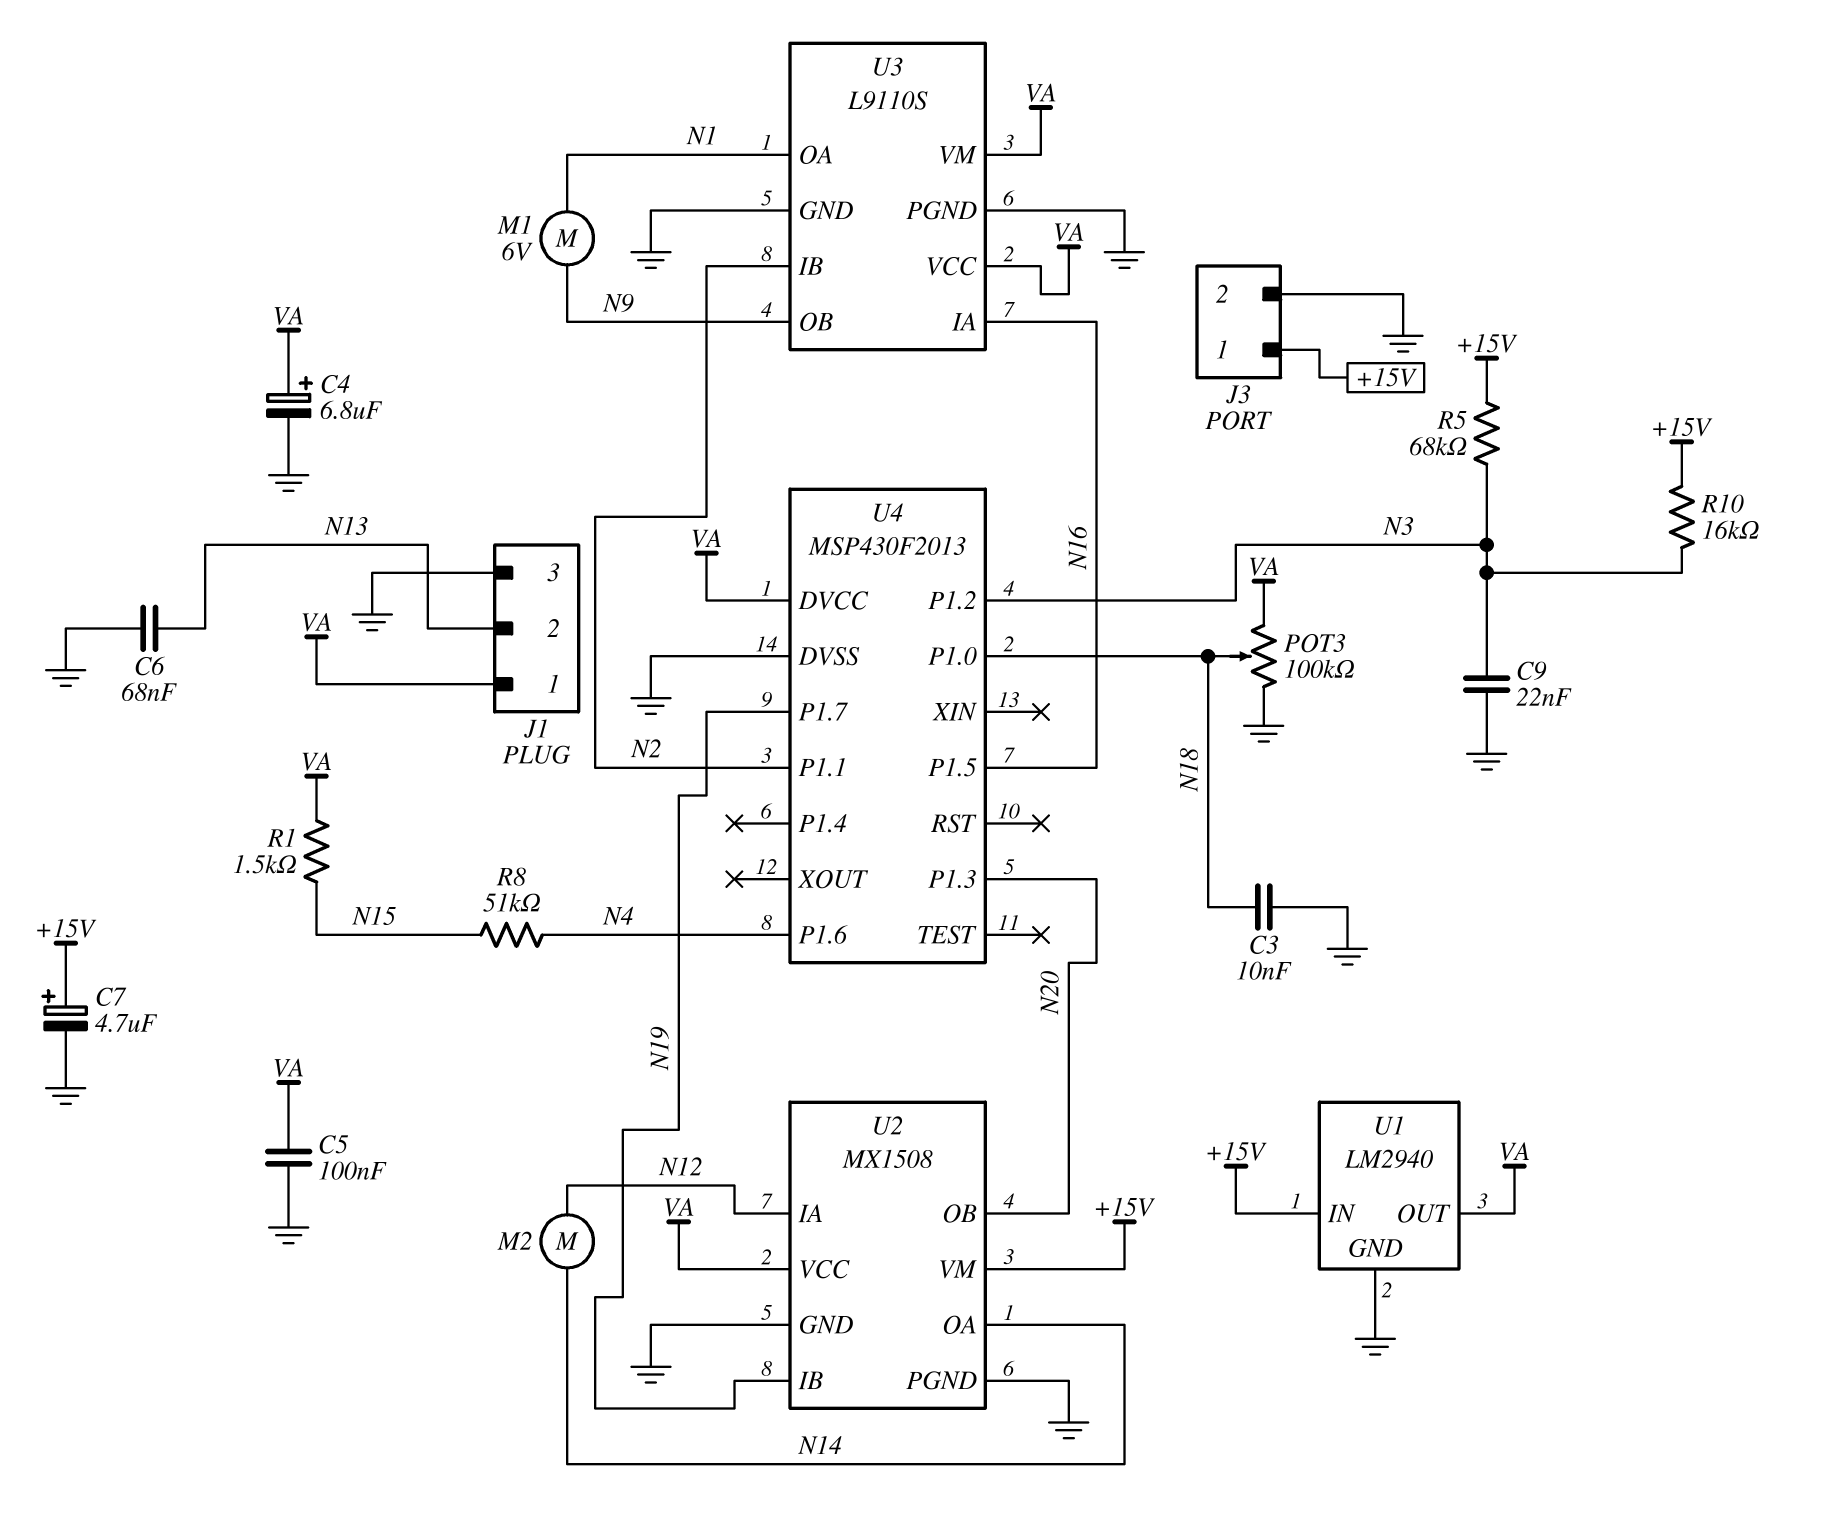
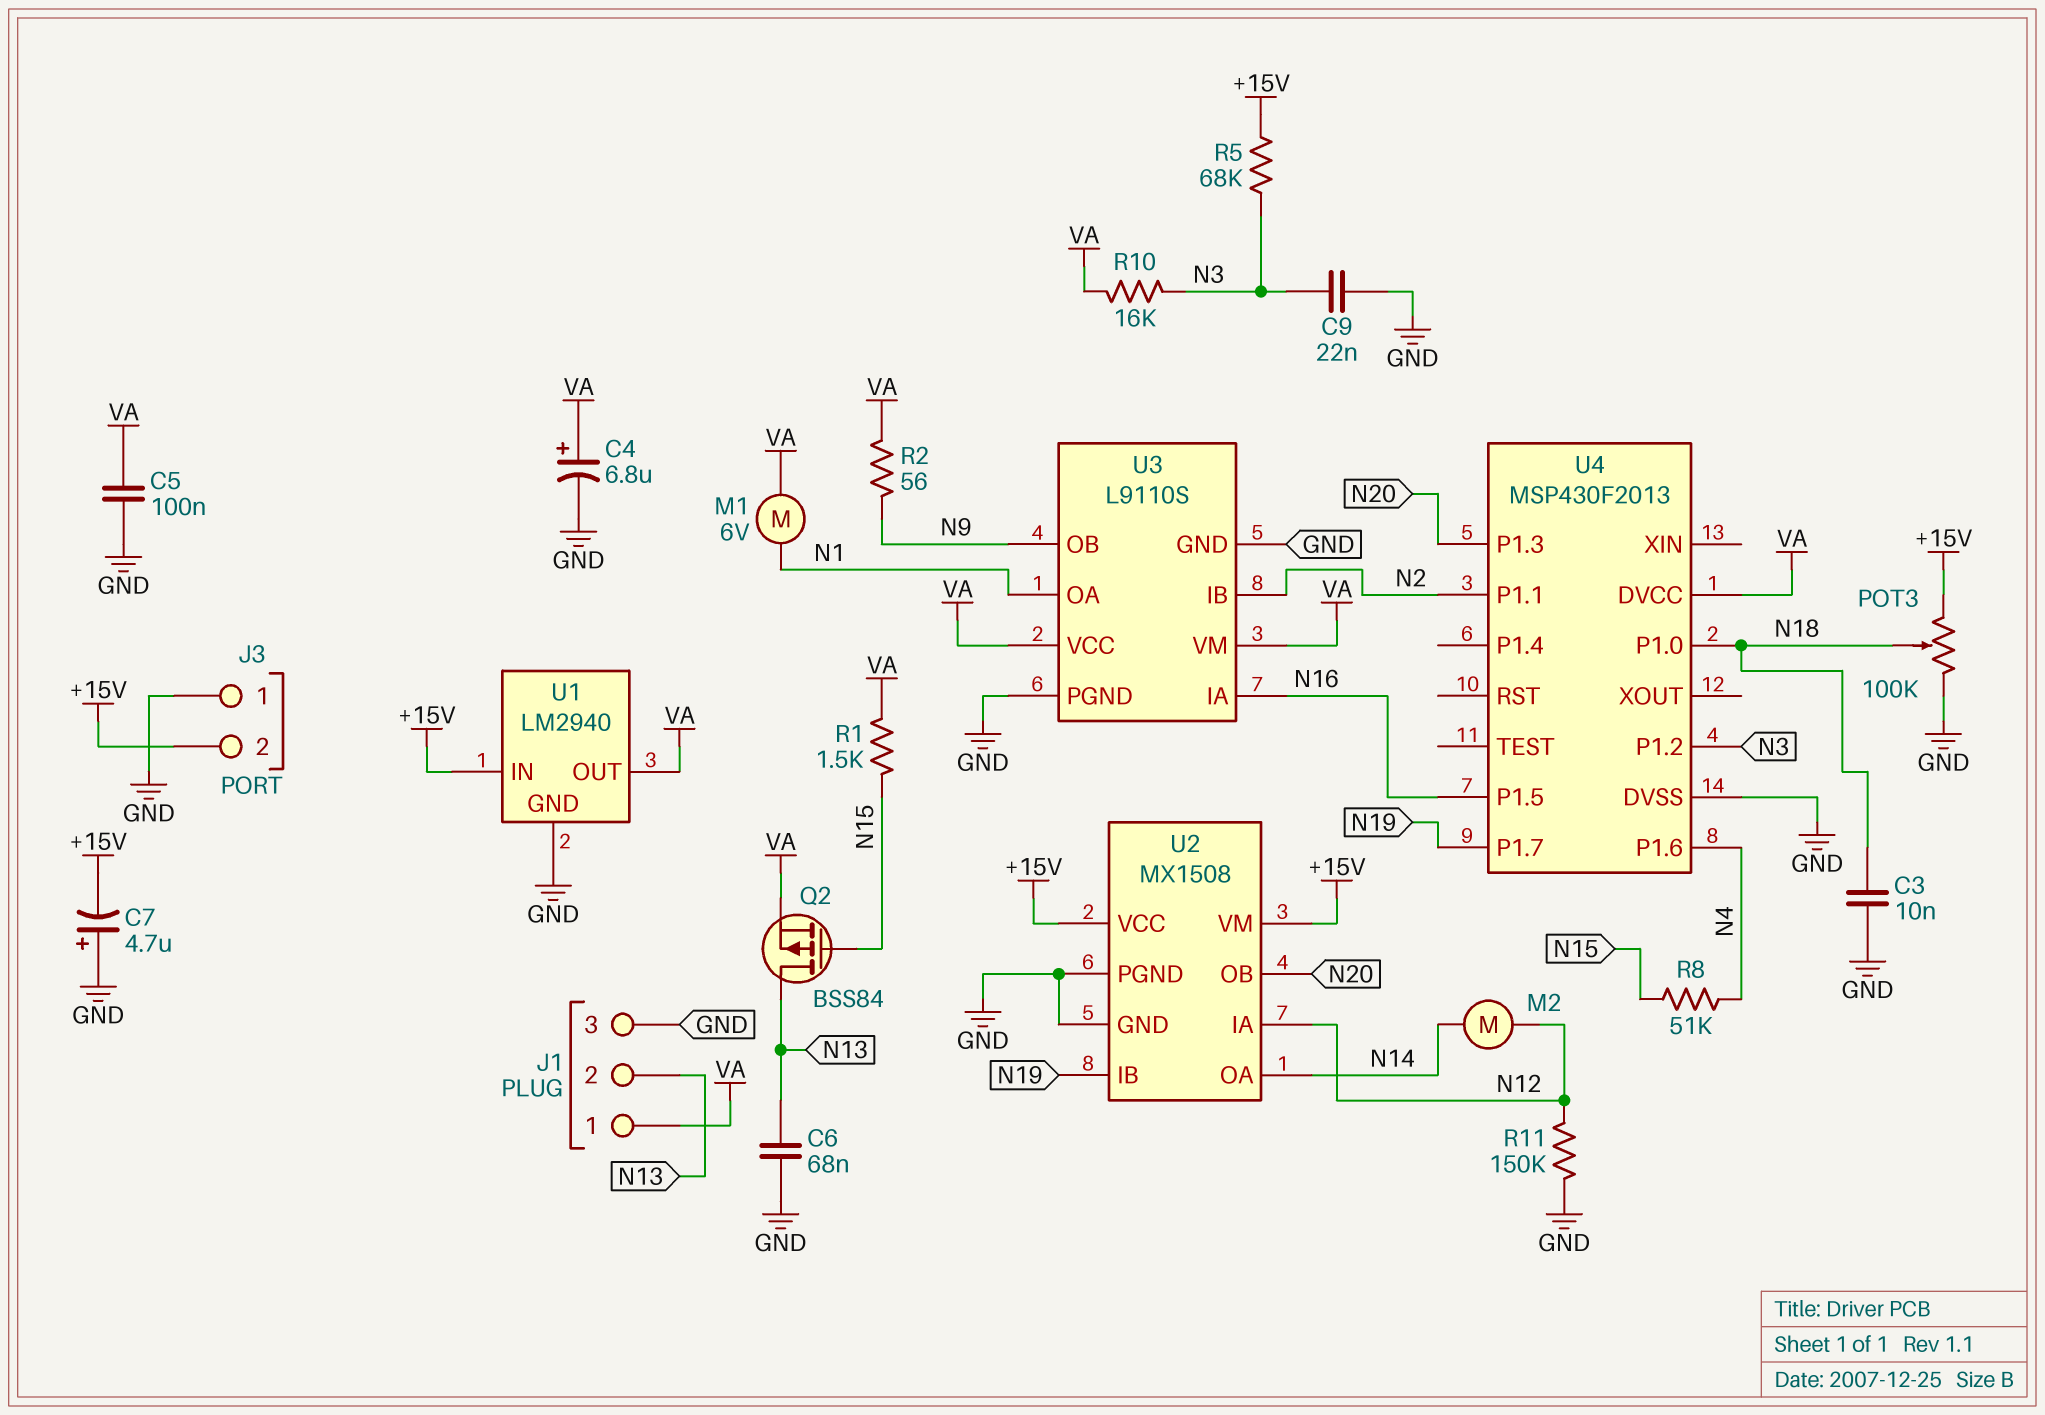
C7: 4.7uF (plus +15V, minus GND) -> 4.7uF (plus GND, minus +15V)
J3 pin 1: +15V -> GND
J3 pin 2: GND -> +15V
M1: motor 6V (N1, N9) -> motor 6V (N1, VA)
POT3: 100k (GND, VA, wiper N18) -> 100k (+15V, GND, wiper N18)
Q2: none -> PMOS BSS84 (G N15, D N13, S VA)
R2: none -> 56 (N9, VA)
R10: 16k (+15V, N3) -> 16k (N3, VA)
R11: none -> 150k (GND, N12)
U2 pin VCC: VA -> +15V

